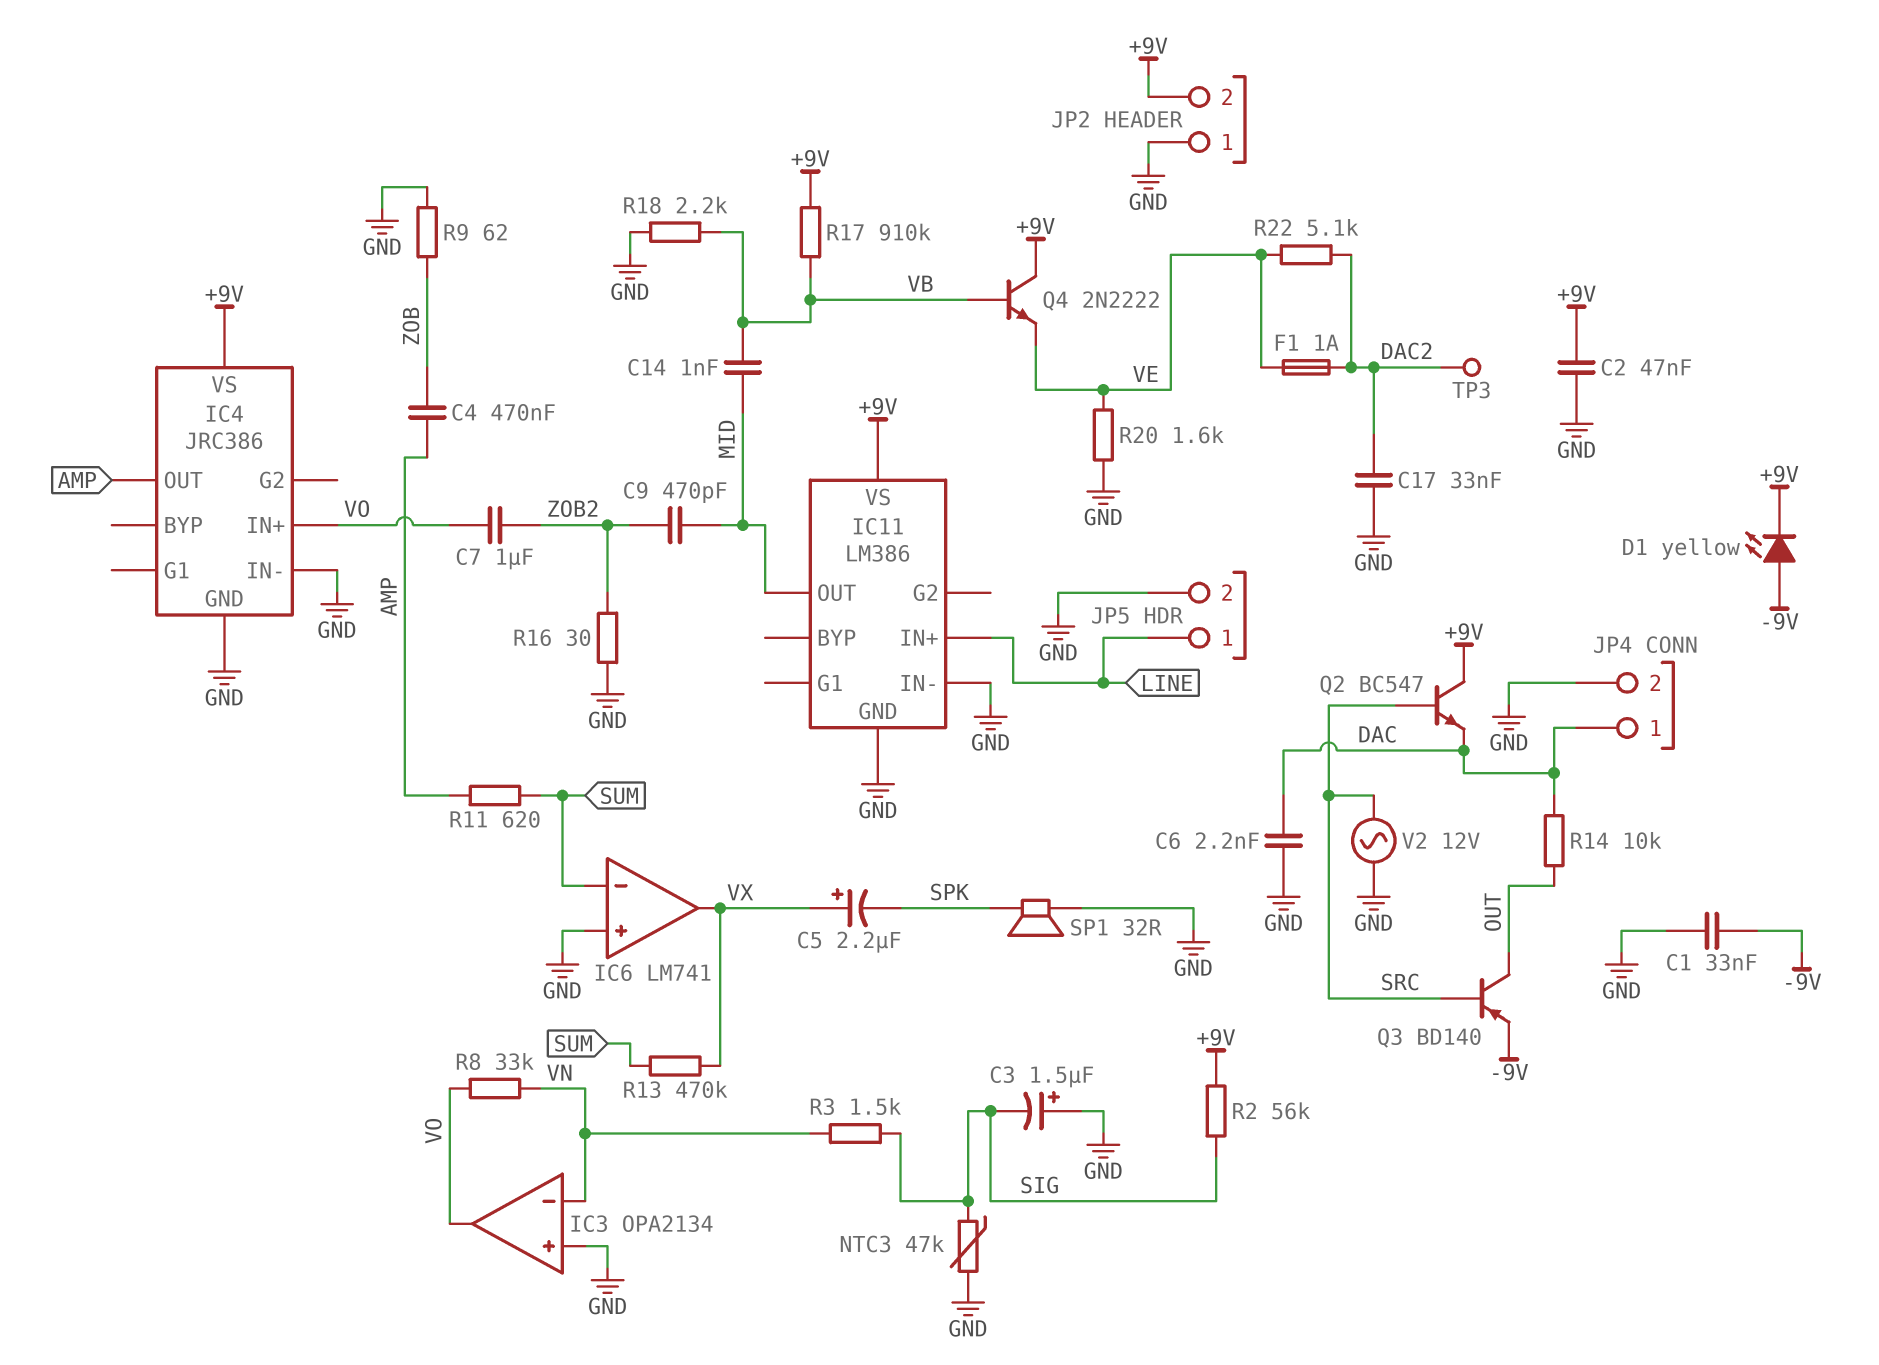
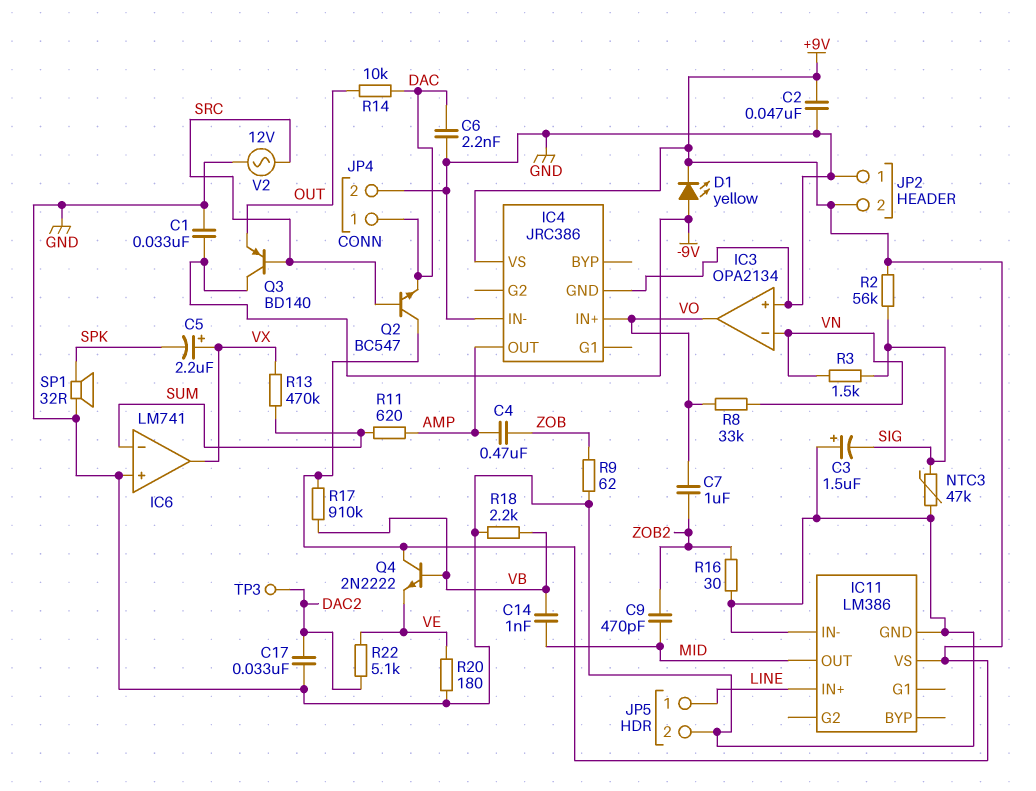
F1: 1A (DAC2, VE) -> none
Q3: PNP BD140 (B SRC, C OUT, E -9V) -> PNP BD140 (B SRC, C -9V, E OUT)
R20: 1.6k (GND, VE) -> 180 (GND, VE)

